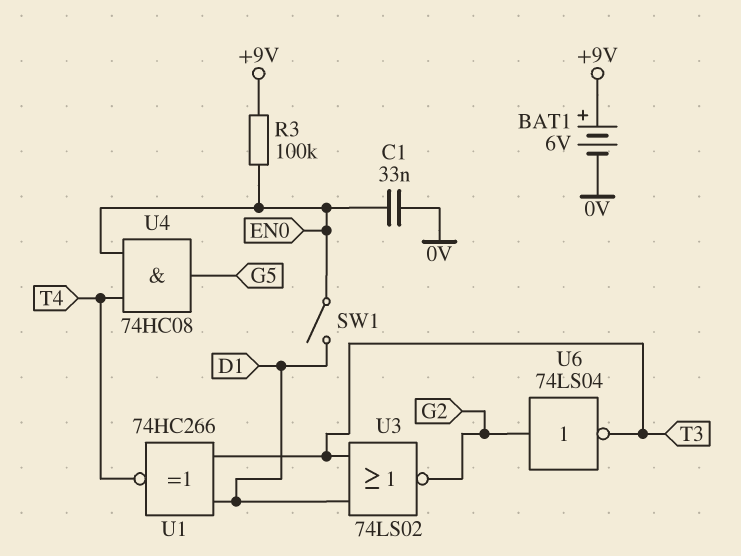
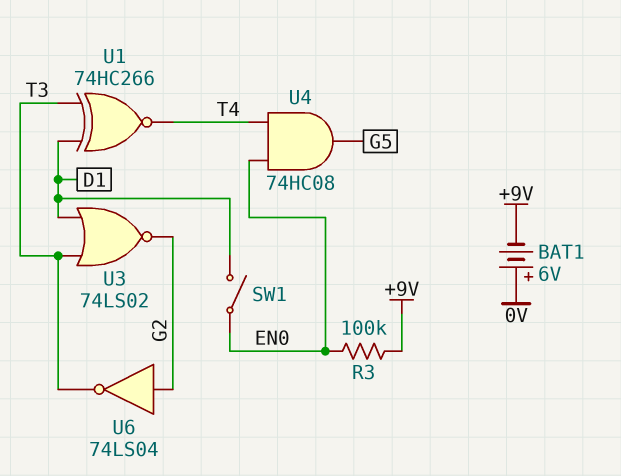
BAT1: 6V (plus +9V, minus 0V) -> 6V (plus 0V, minus +9V)
C1: 33nF (0V, EN0) -> none

